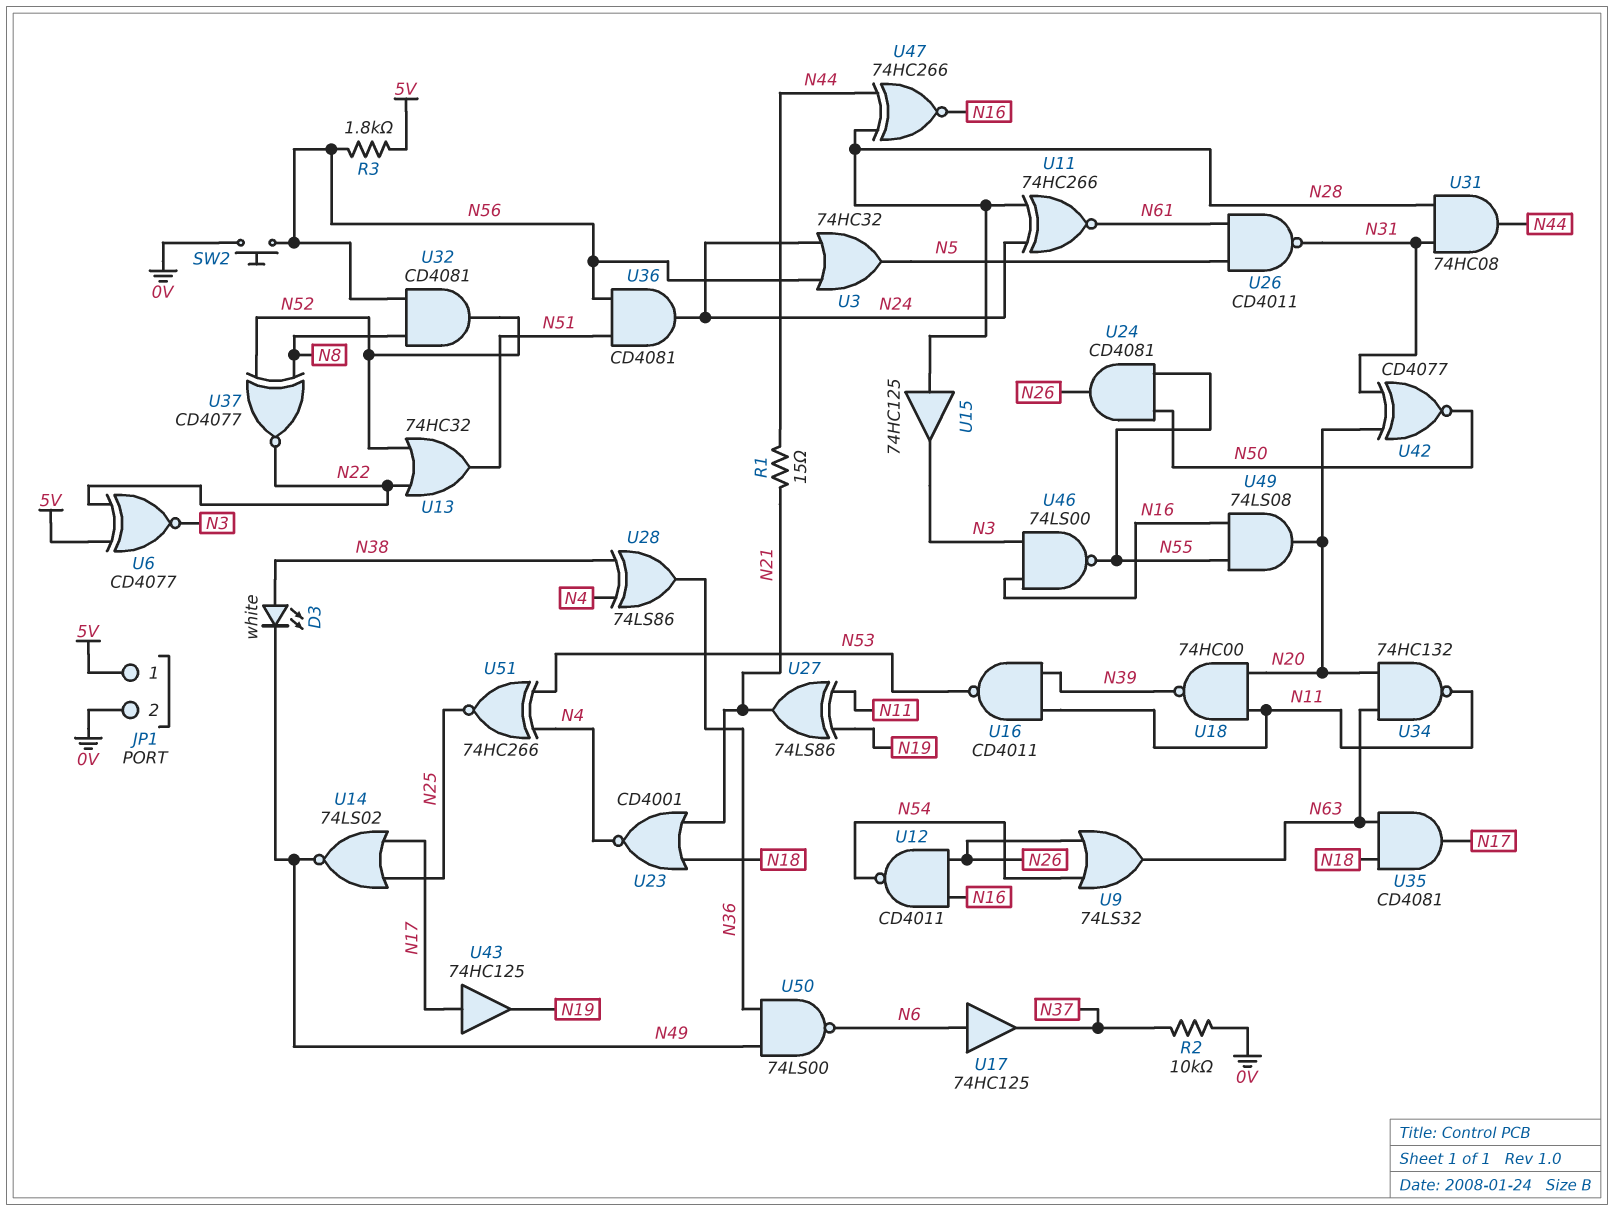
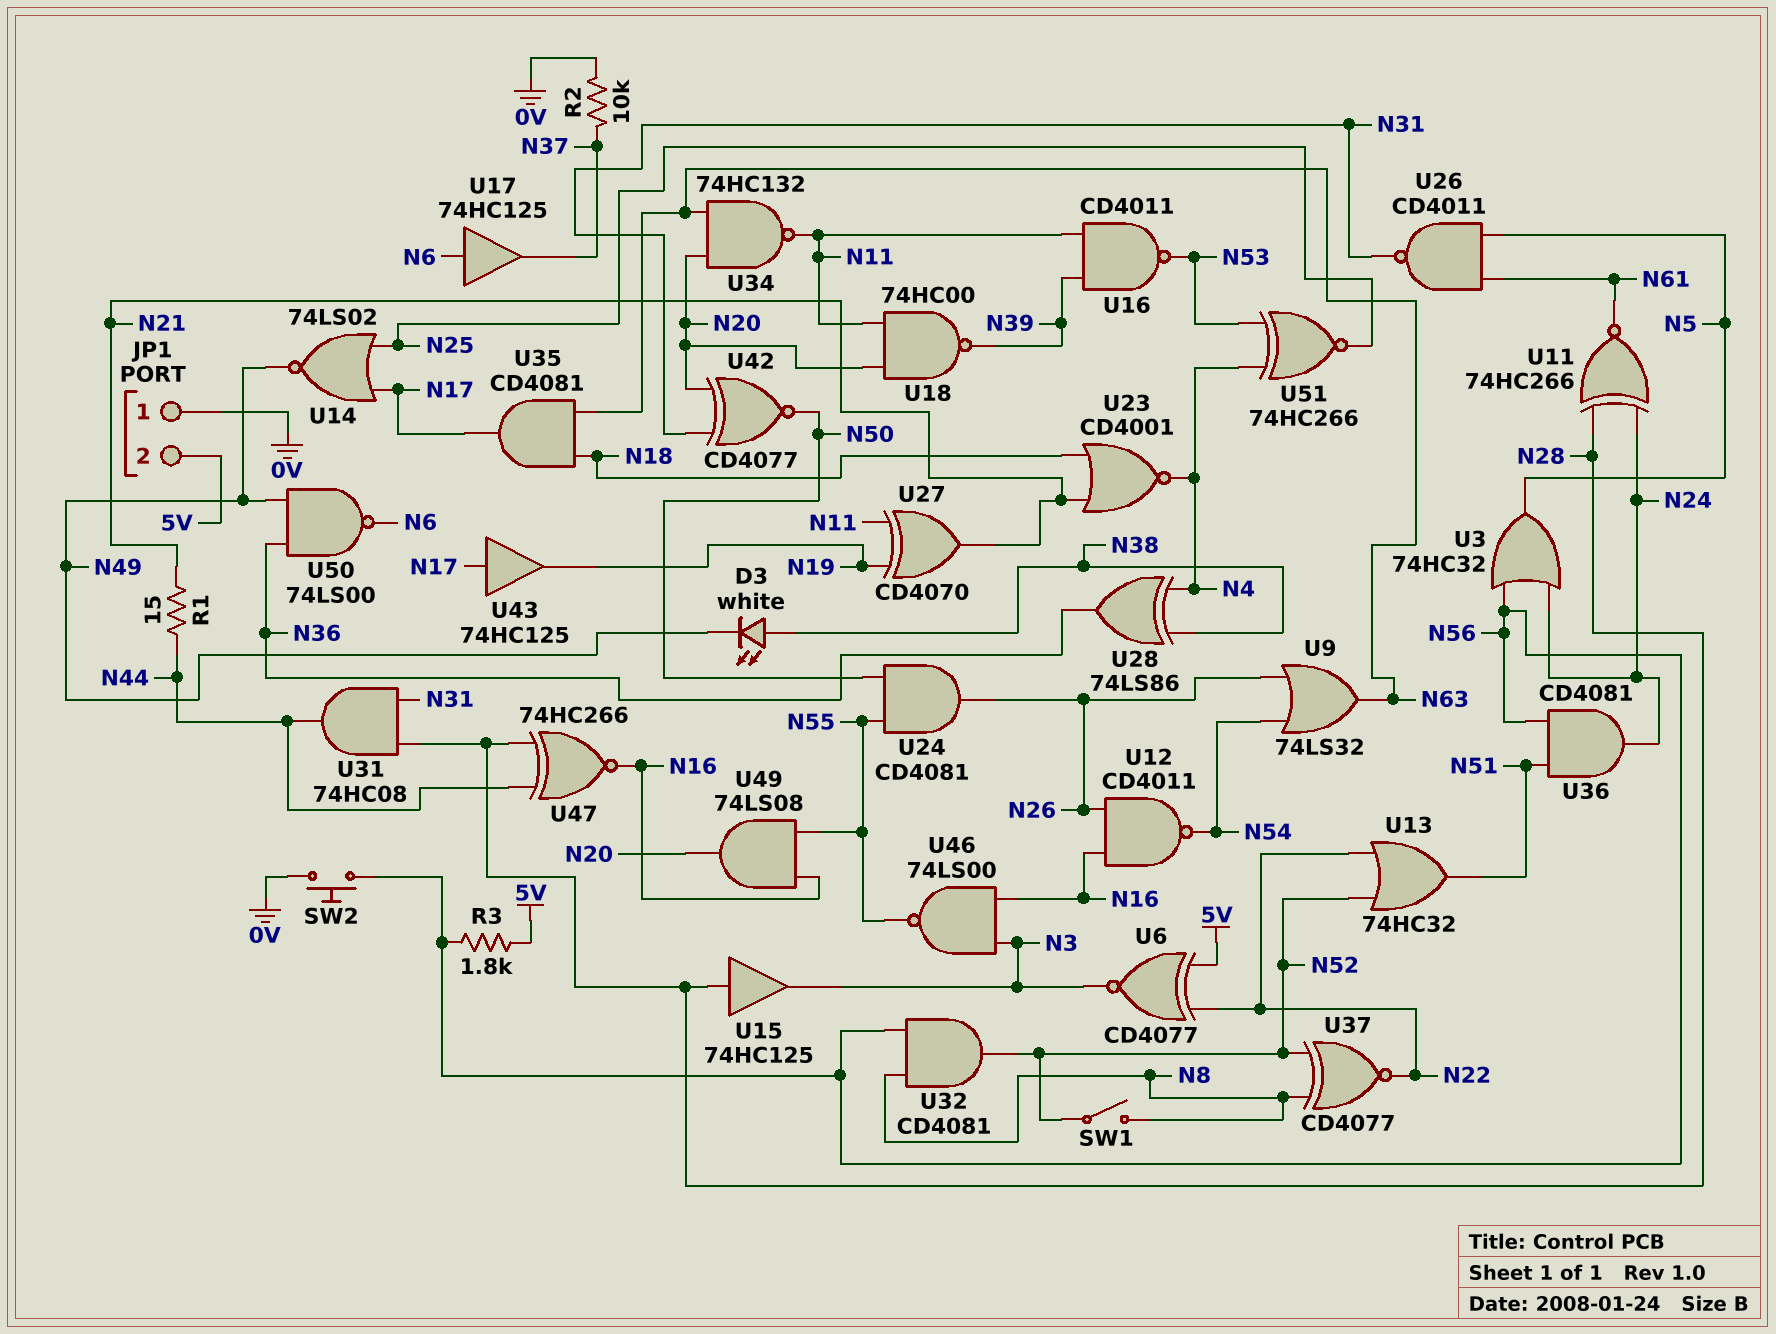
JP1 pin 1: 5V -> 0V
JP1 pin 2: 0V -> 5V
SW1: none -> switch (N8, N52)
U27: XOR 74LS86 (in N11, in N19, out N21) -> XOR CD4070 (in N11, in N19, out N21)

